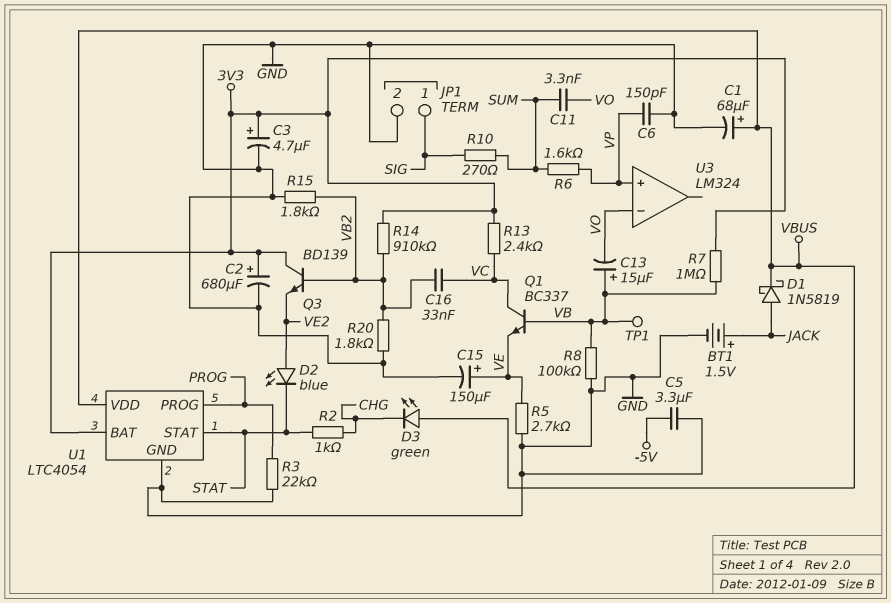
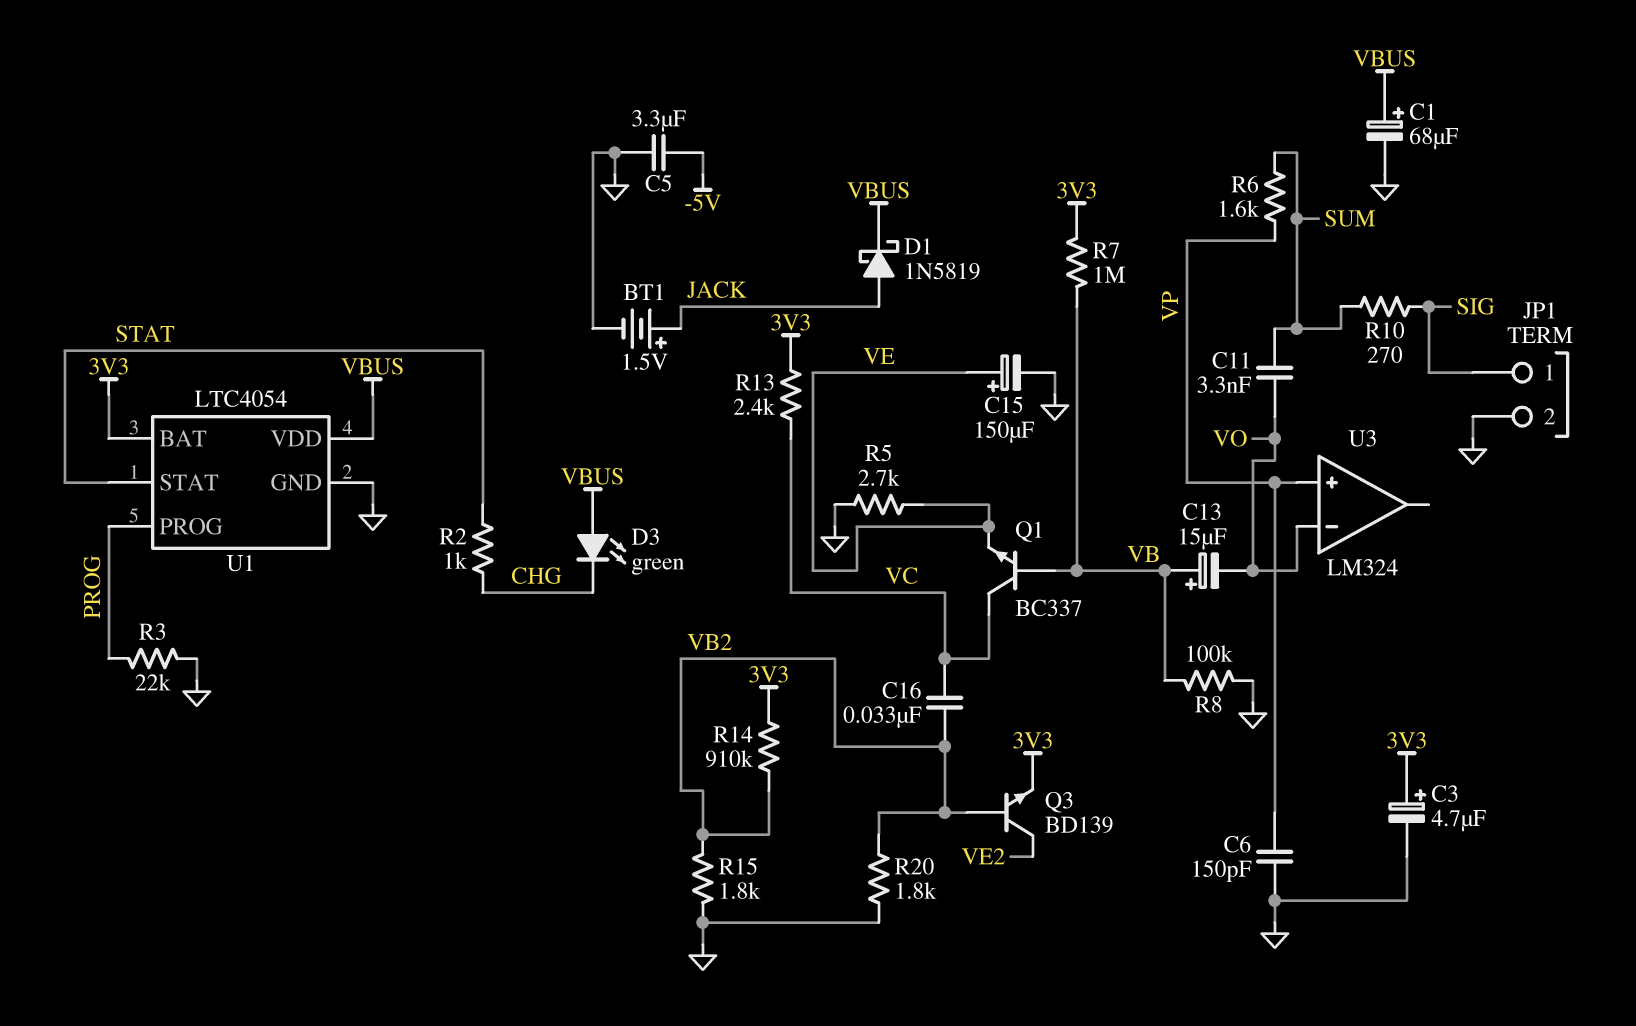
C2: 680uF (plus 3V3, minus GND) -> none
D2: LED blue (A VE2, K STAT) -> none
Q3: NPN BD139 (B VB2, C 3V3, E VE2) -> NPN BD139 (B VB2, C VE2, E 3V3)
TP1: test point (VB) -> none

